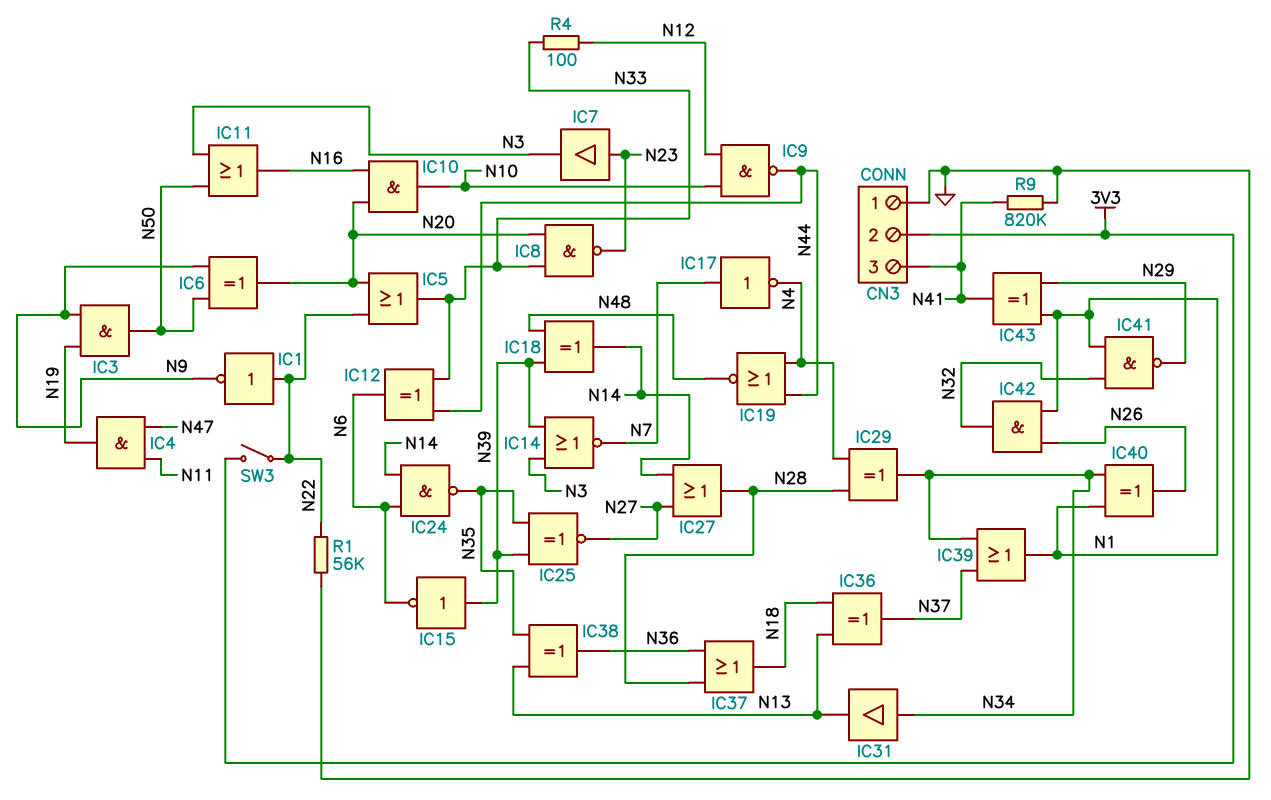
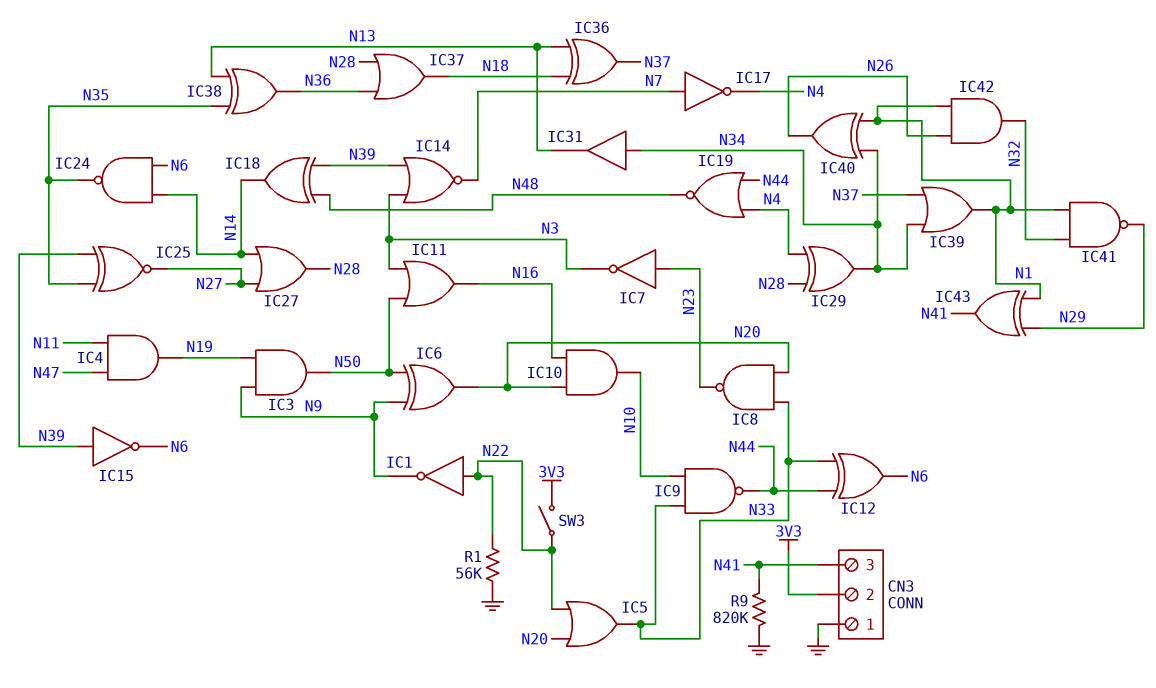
IC7: buffer (in N23, out N3) -> NOT (in N23, out N3)
IC9: NAND (in N10, in N12, out N44) -> NAND (in N10, in N33, out N44)
R4: 100 (N12, N33) -> none

